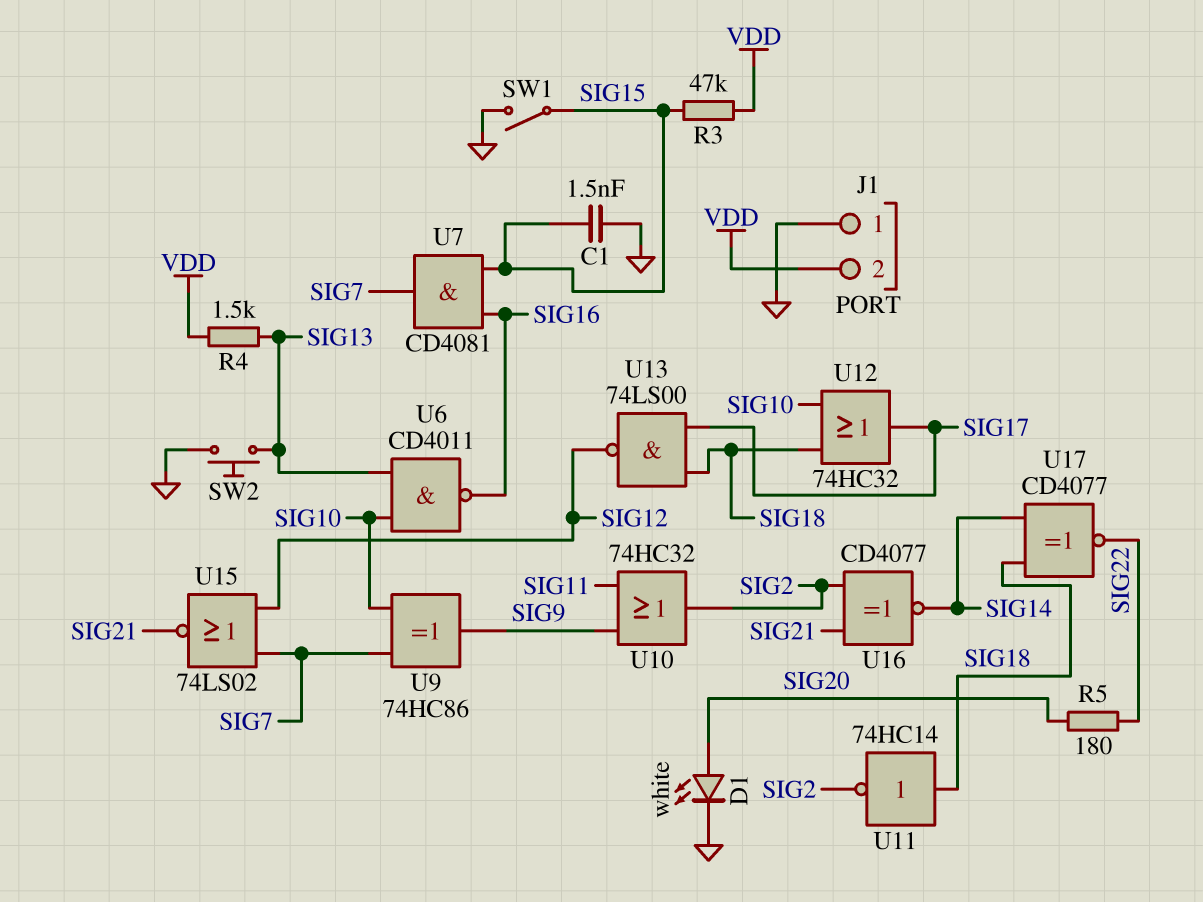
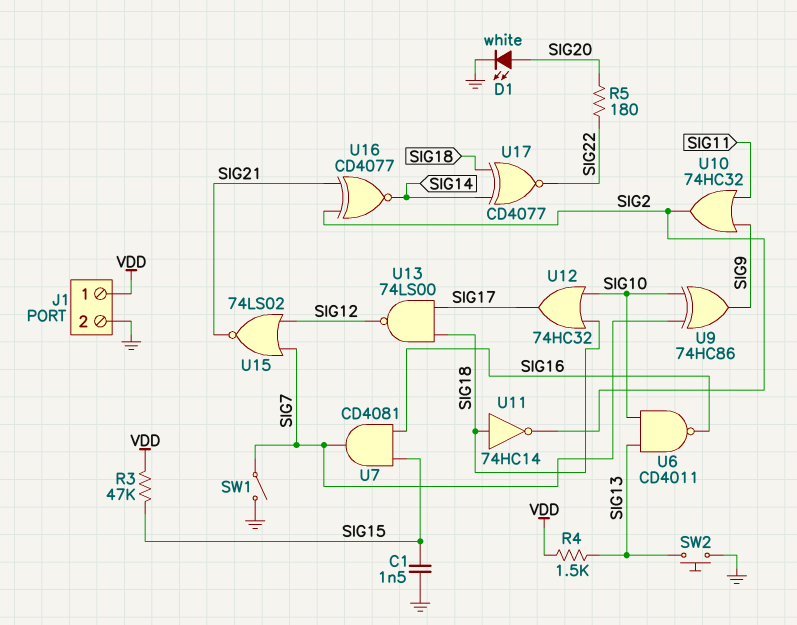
J1 pin 1: GND -> VDD
J1 pin 2: VDD -> GND
SW1: switch (GND, SIG15) -> switch (GND, SIG7)

